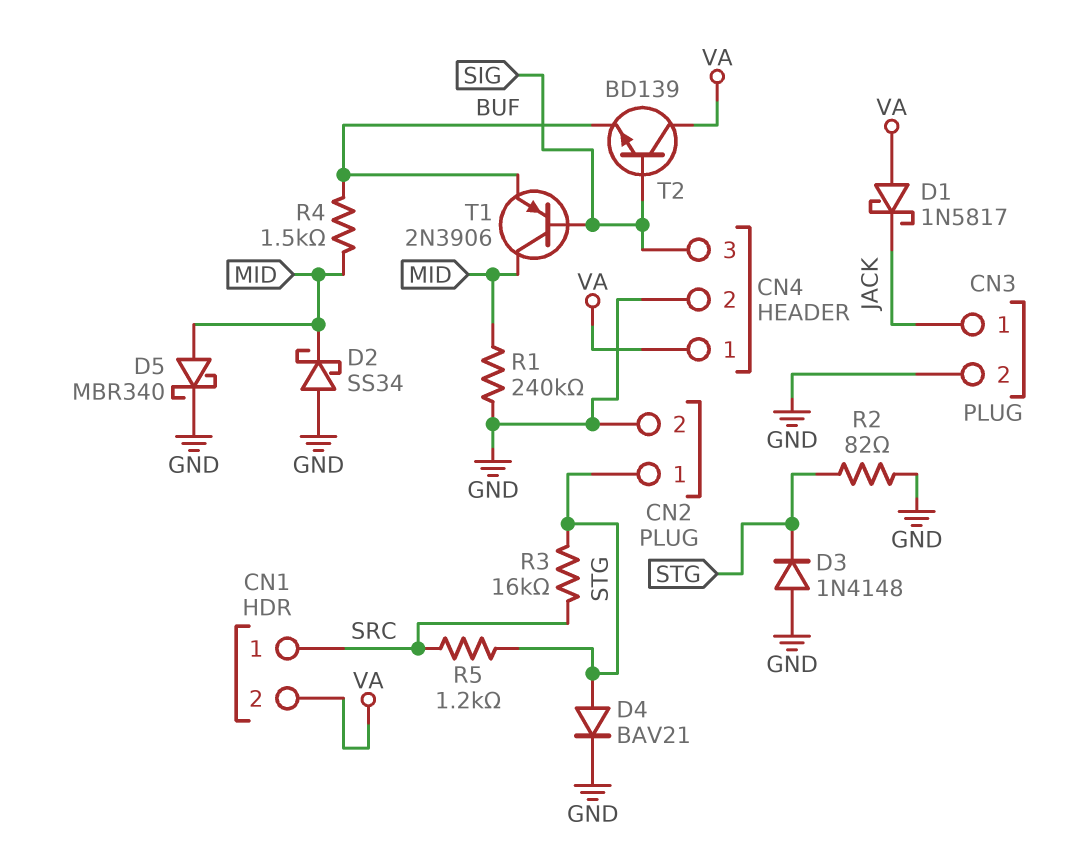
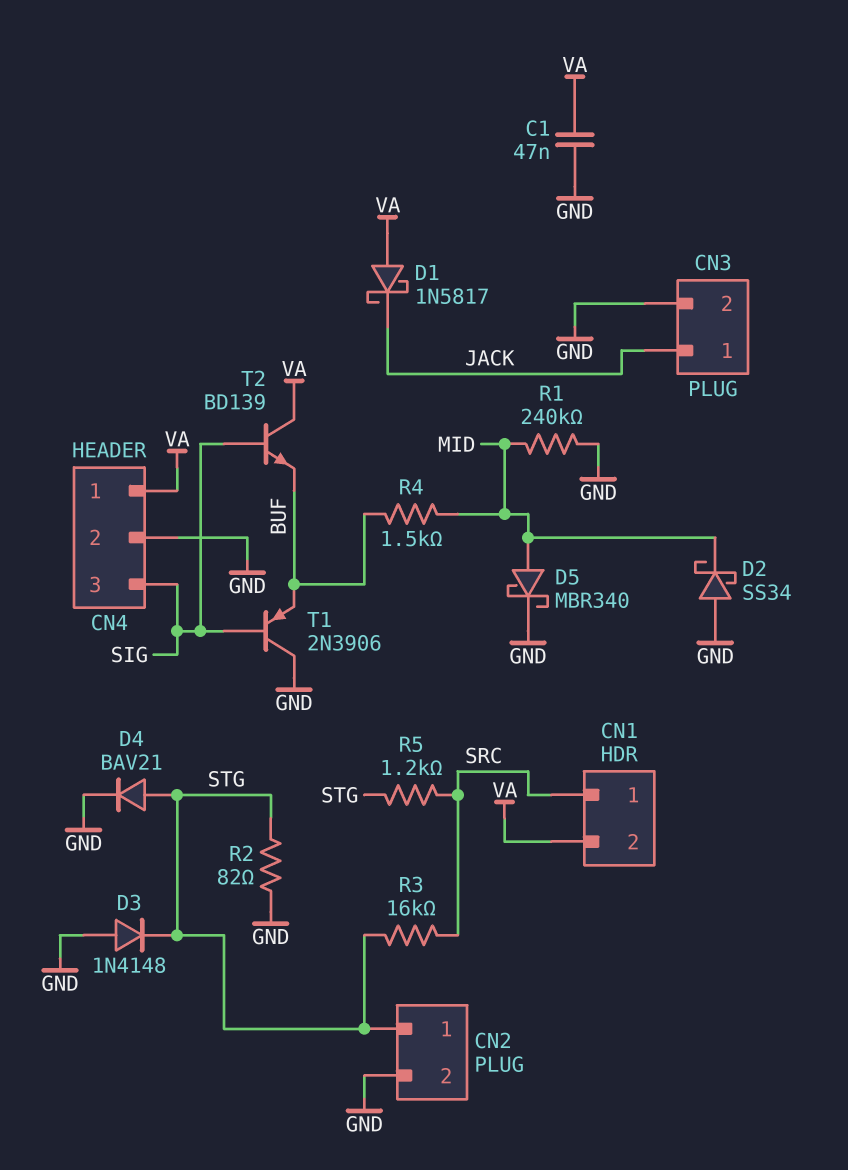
C1: none -> 47nF (GND, VA)
T1: PNP 2N3906 (B SIG, C MID, E BUF) -> PNP 2N3906 (B SIG, C GND, E BUF)

